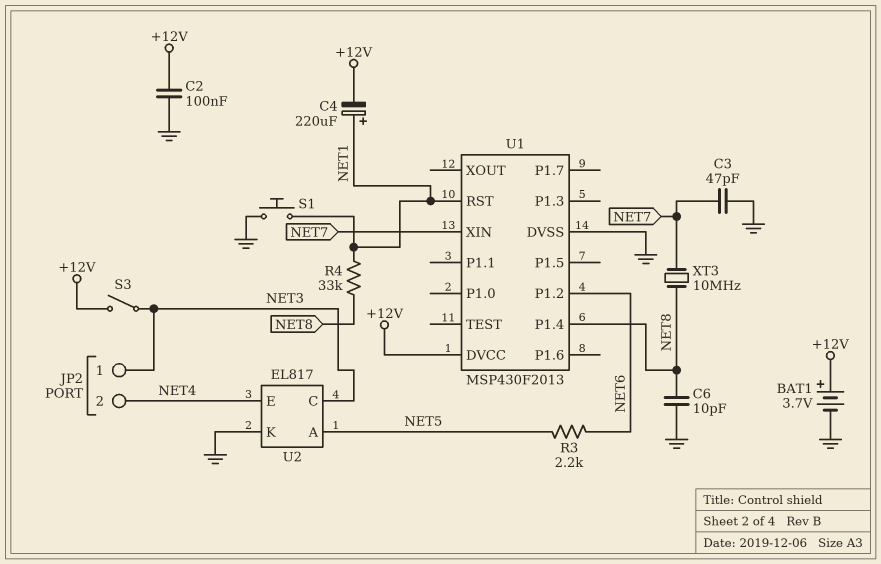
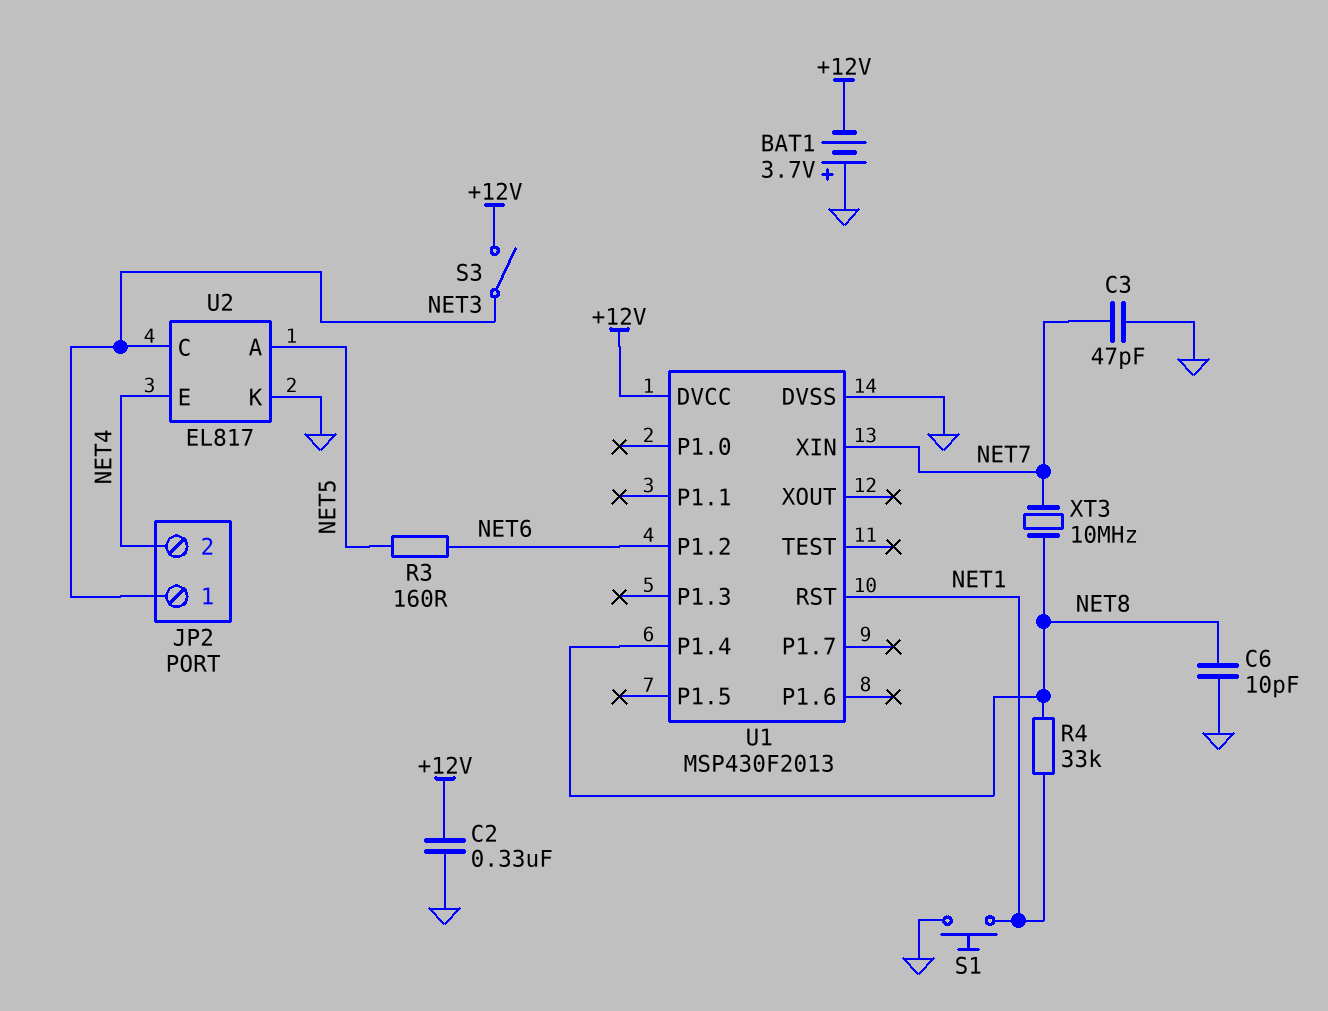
BAT1: 3.7V (plus +12V, minus GND) -> 3.7V (plus GND, minus +12V)
C2: 100nF (+12V, GND) -> 330nF (+12V, GND)
C4: 220uF (plus NET1, minus +12V) -> none
R3: 2.2k (NET5, NET6) -> 160 (NET5, NET6)

